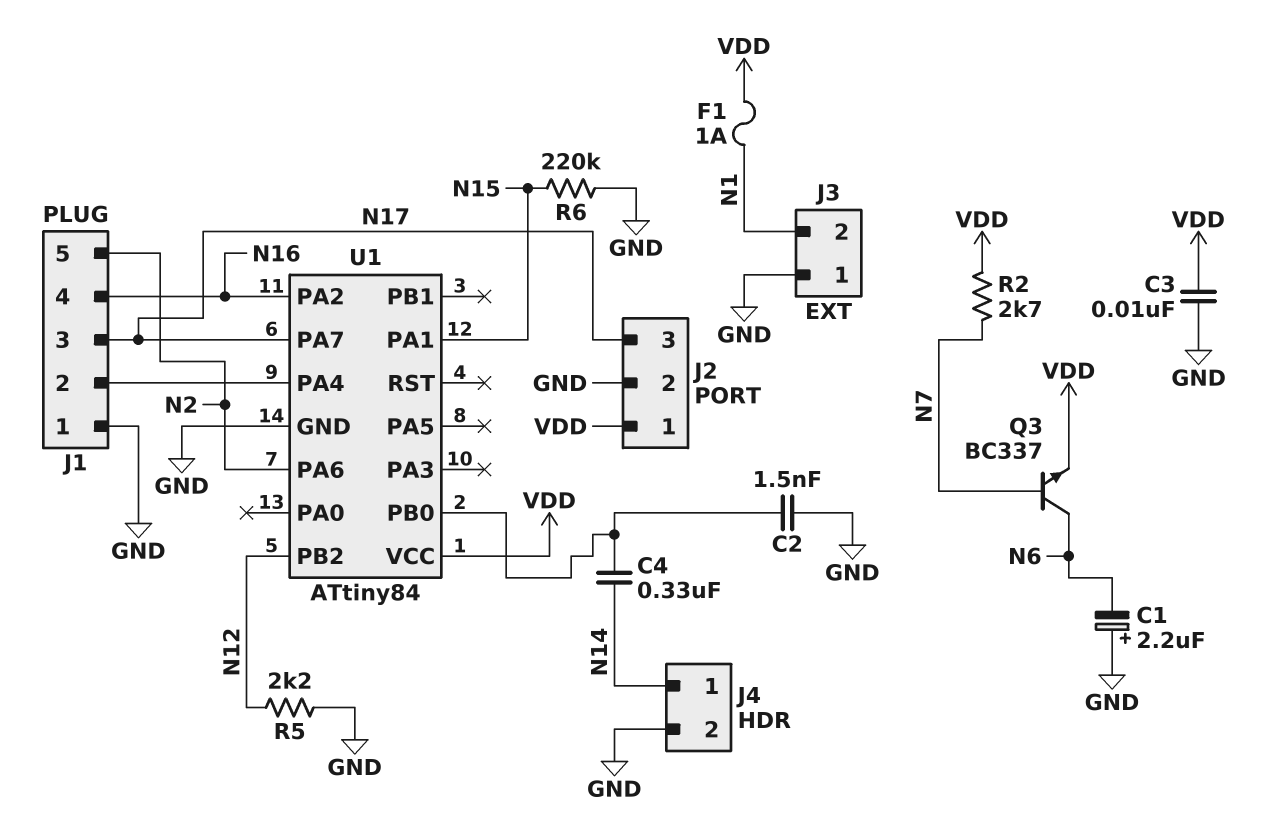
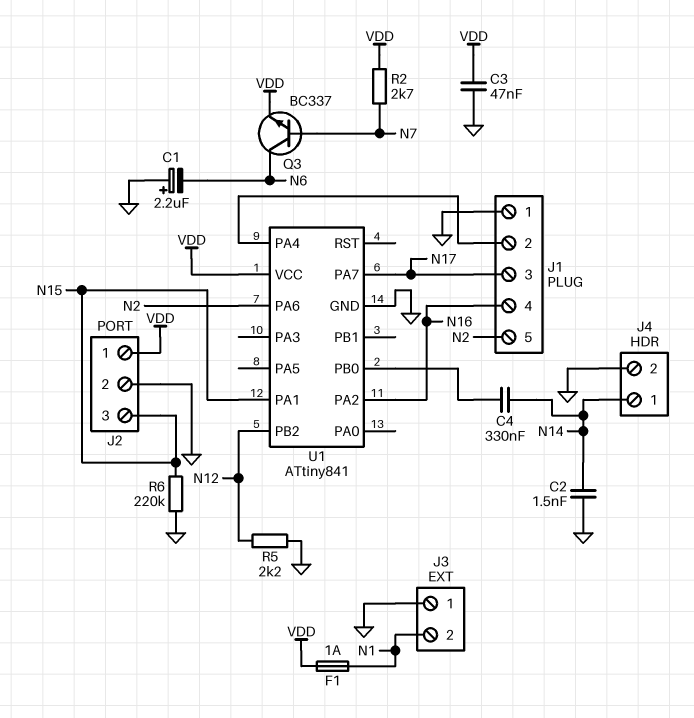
C2: 1.5nF (GND, U1/PB0) -> 1.5nF (GND, N14)
C3: 10nF (GND, VDD) -> 47nF (GND, VDD)
J2 pin 3: N17 -> N15
U1: ATtiny84 -> ATtiny841

